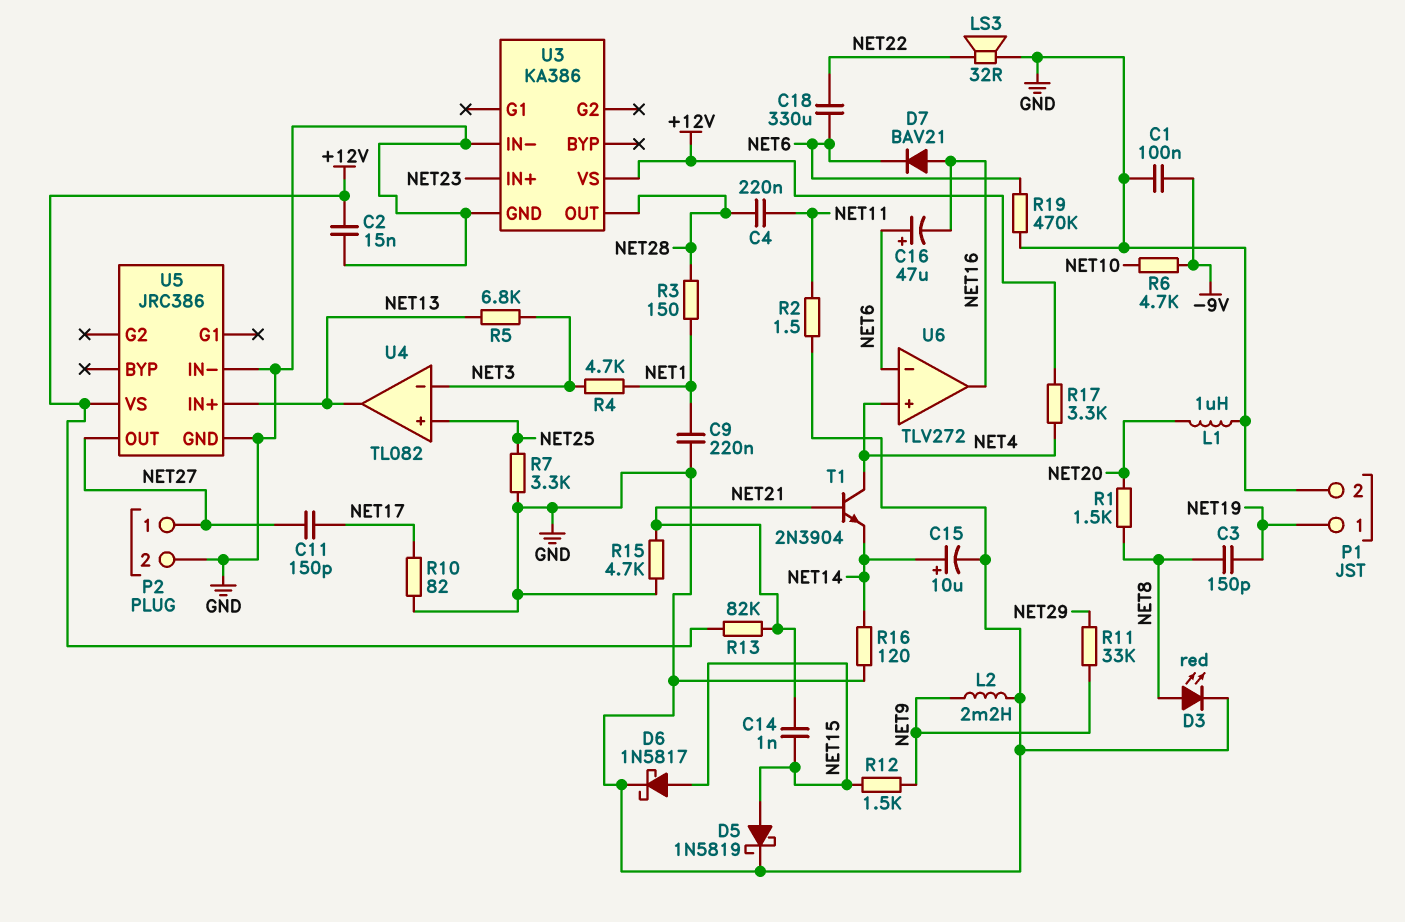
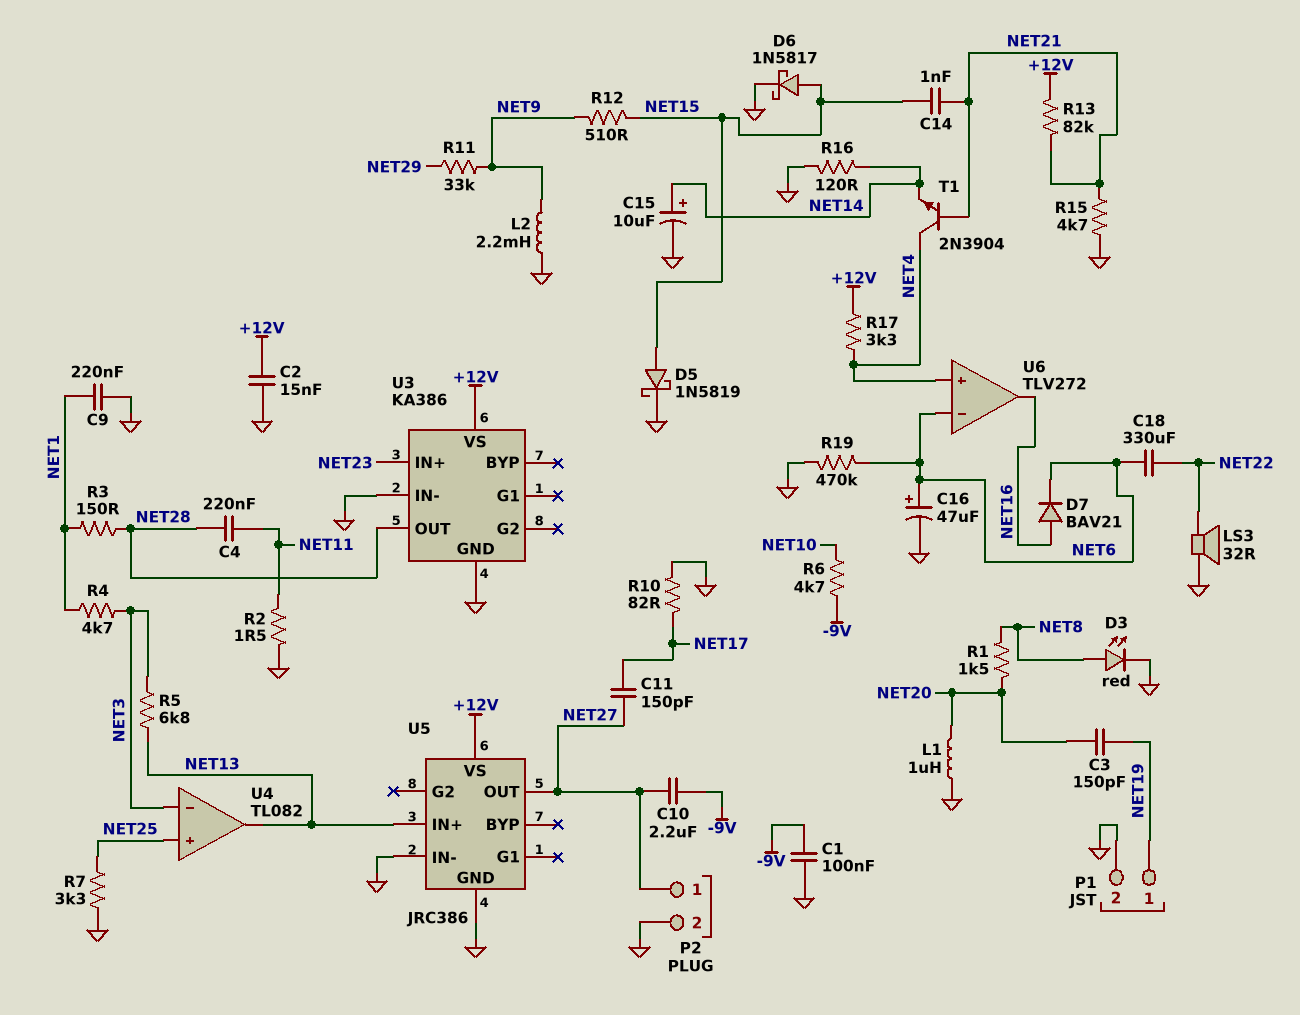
C3: 150pF (NET8, NET19) -> 150pF (NET19, NET20)
C10: none -> 2.2uF (-9V, NET27)
C16: 47uF (plus NET6, minus NET16) -> 47uF (plus NET6, minus GND)
R12: 1.5k (NET9, NET15) -> 510 (NET9, NET15)

